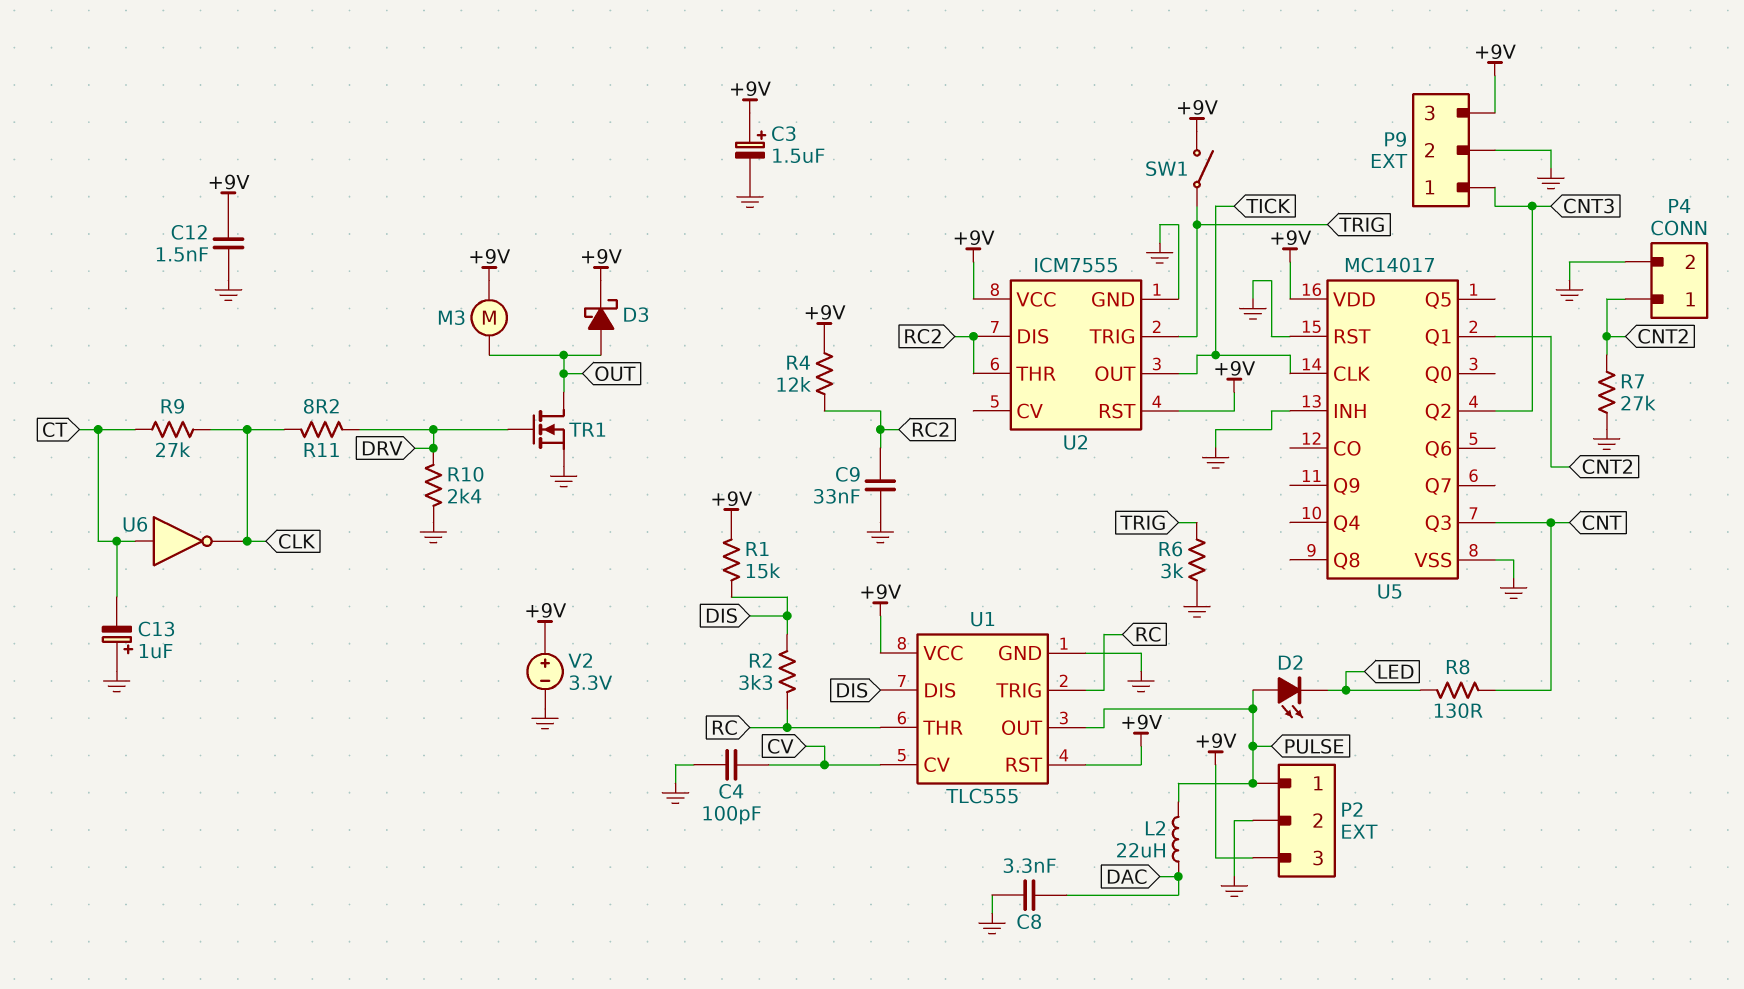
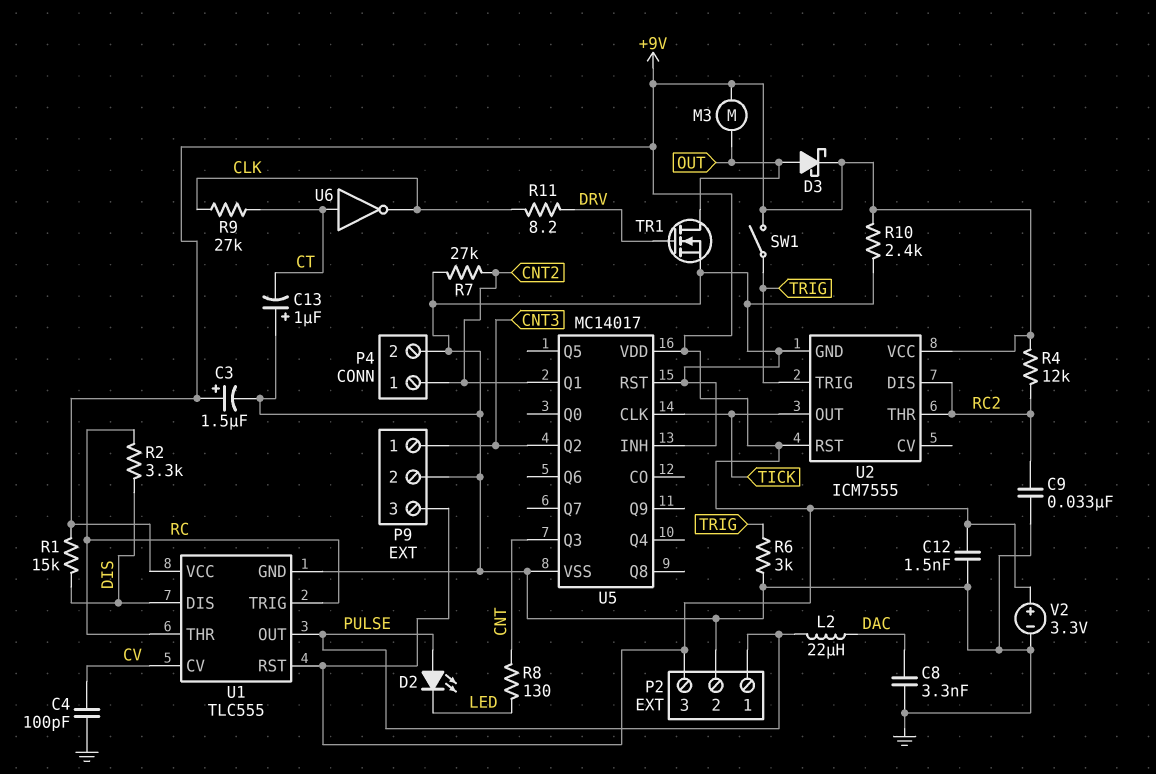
R10: 2.4k (DRV, GND) -> 2.4k (+9V, GND)

